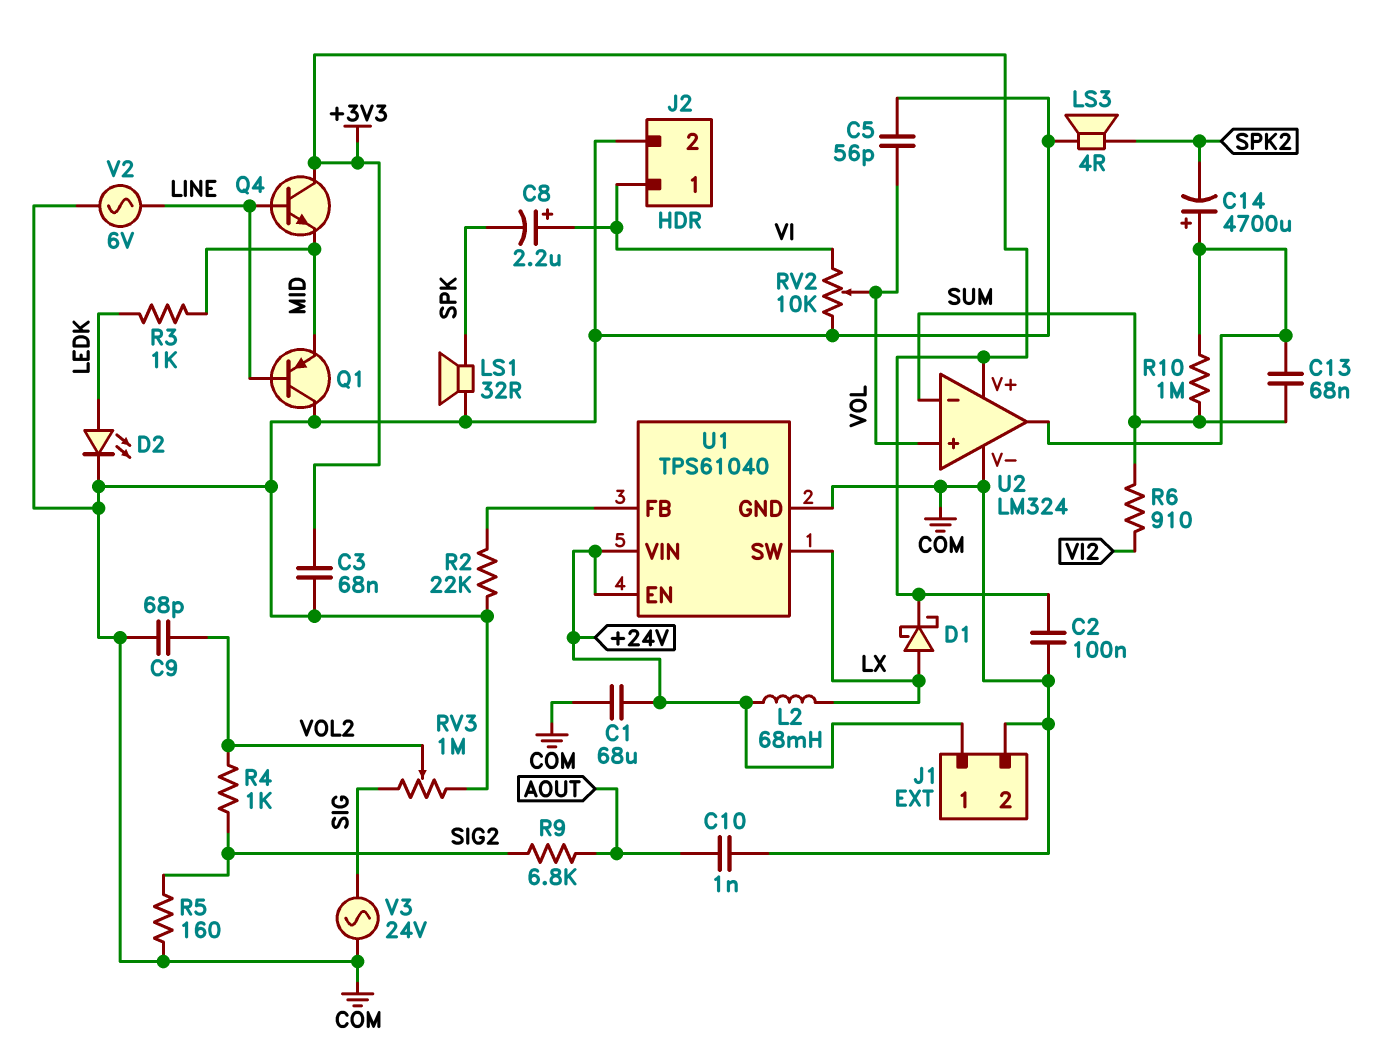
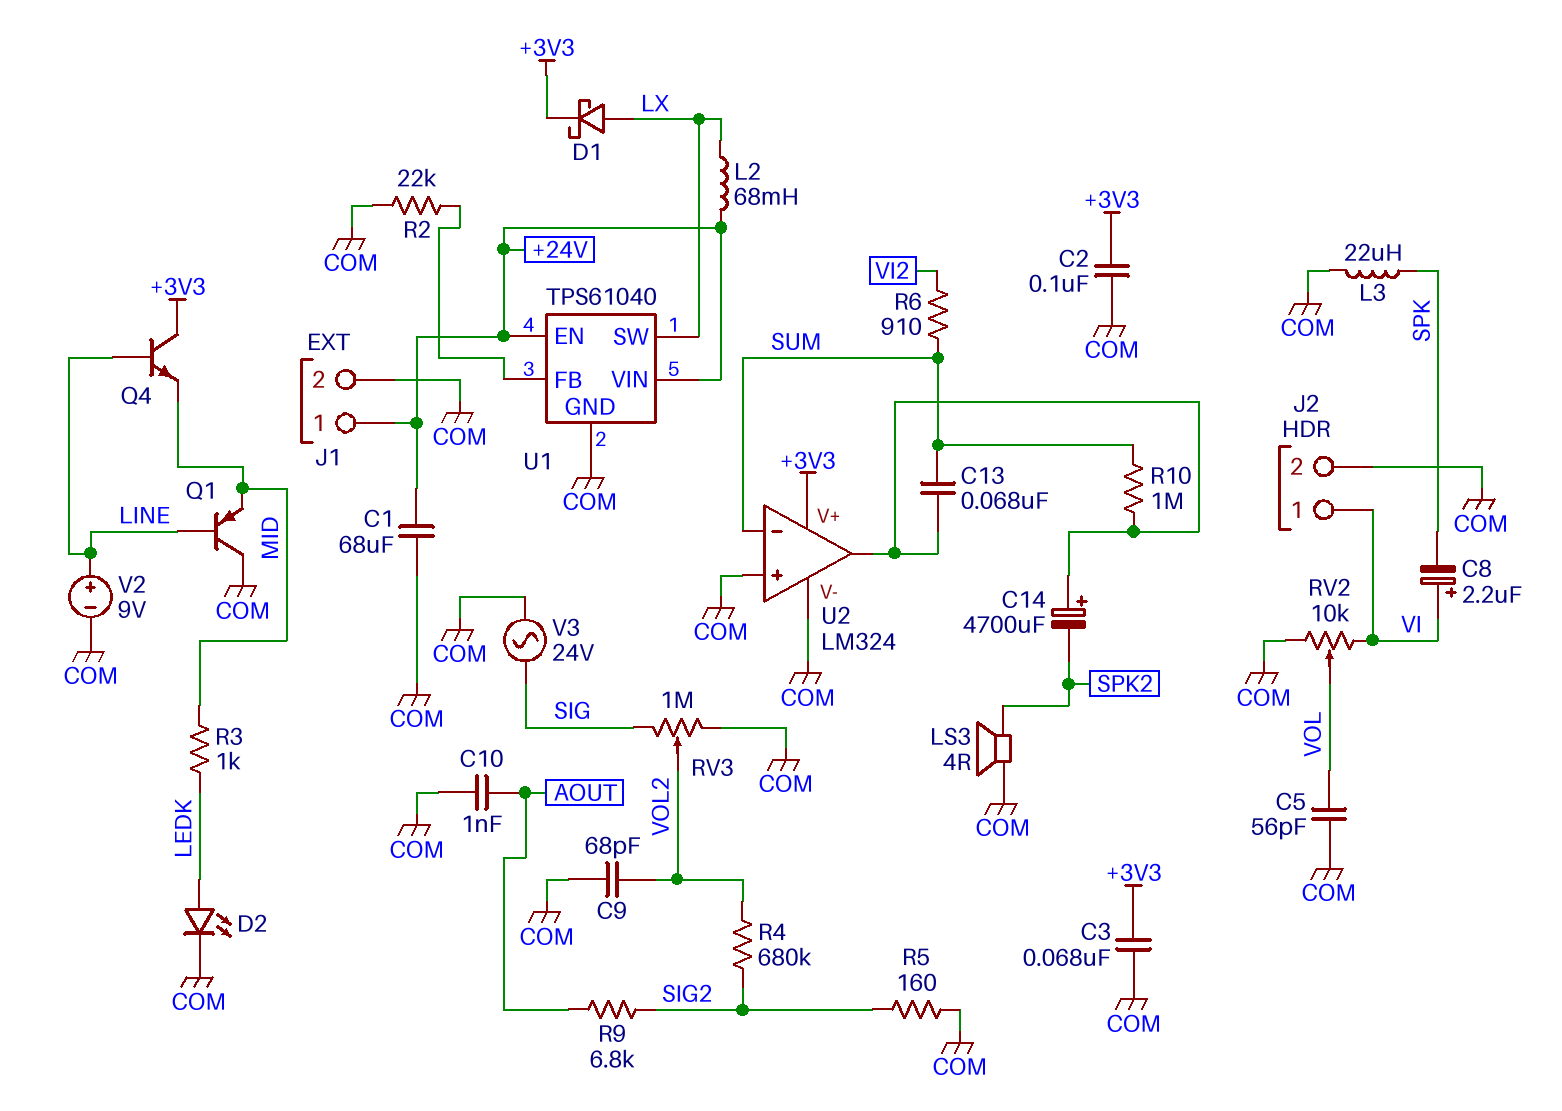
L3: none -> 22uH (COM, SPK)
LS1: speaker 32R (COM, SPK) -> none
R4: 1k (SIG2, VOL2) -> 680k (SIG2, VOL2)
U2 pin in+: VOL -> COM
V2: AC 6V (COM, LINE) -> 9V (plus LINE, minus COM)

